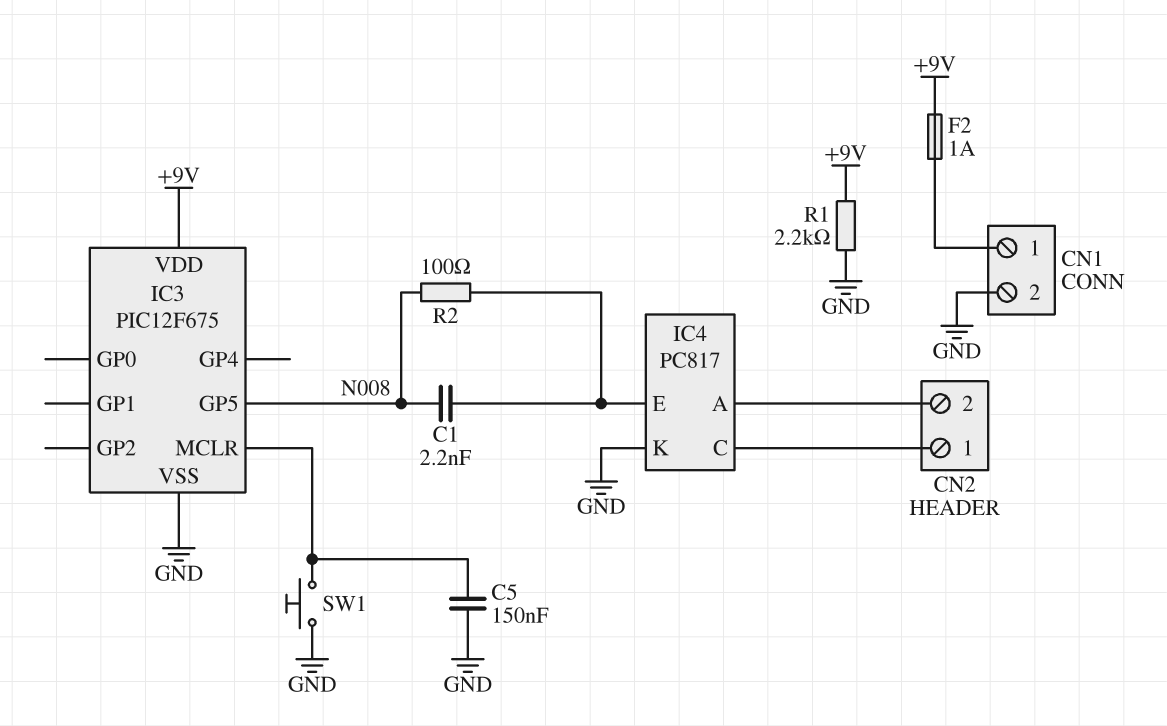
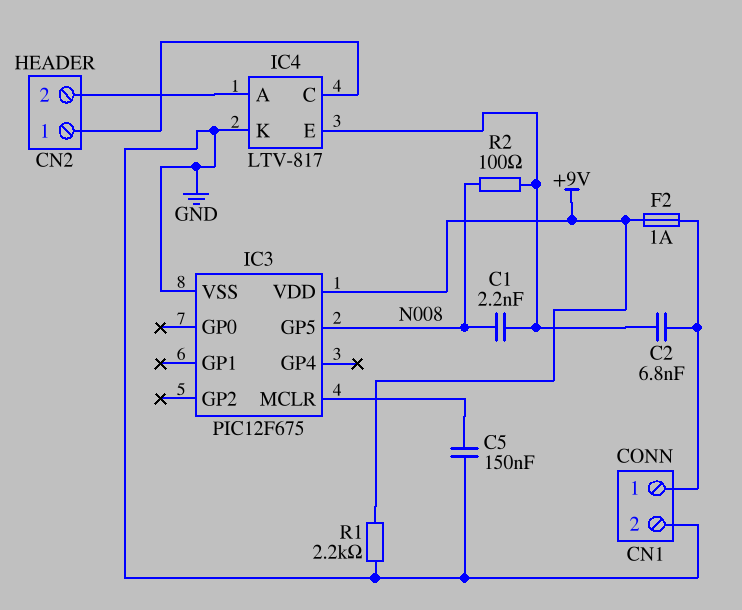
C2: none -> 6.8nF (CN1/1, IC4/E)
IC4: PC817 -> LTV-817
SW1: button (GND, IC3/MCLR) -> none

